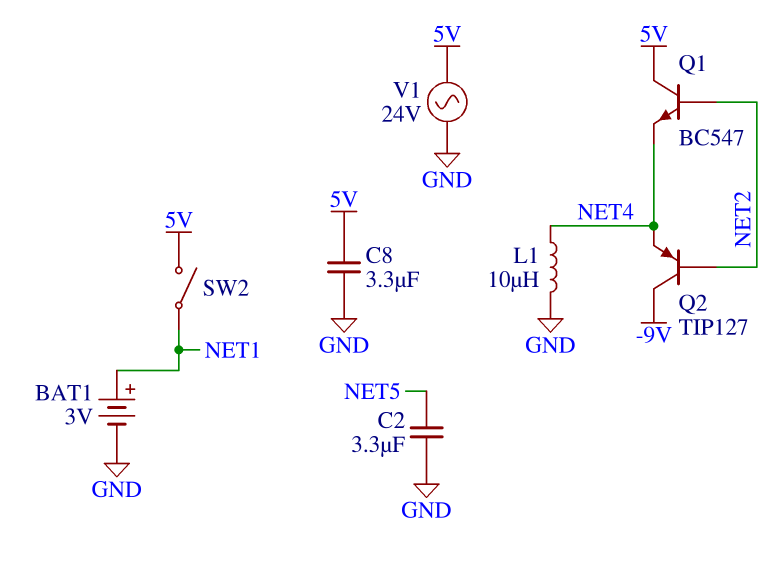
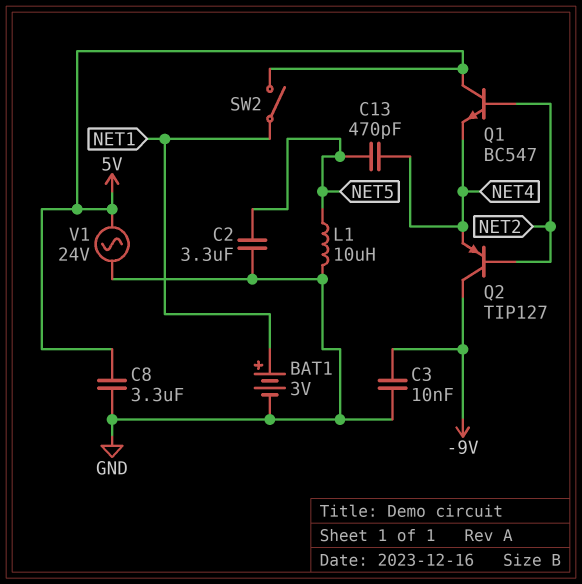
C3: none -> 10nF (-9V, GND)
C13: none -> 470pF (NET4, NET5)
L1: 10uH (GND, NET4) -> 10uH (GND, NET5)

